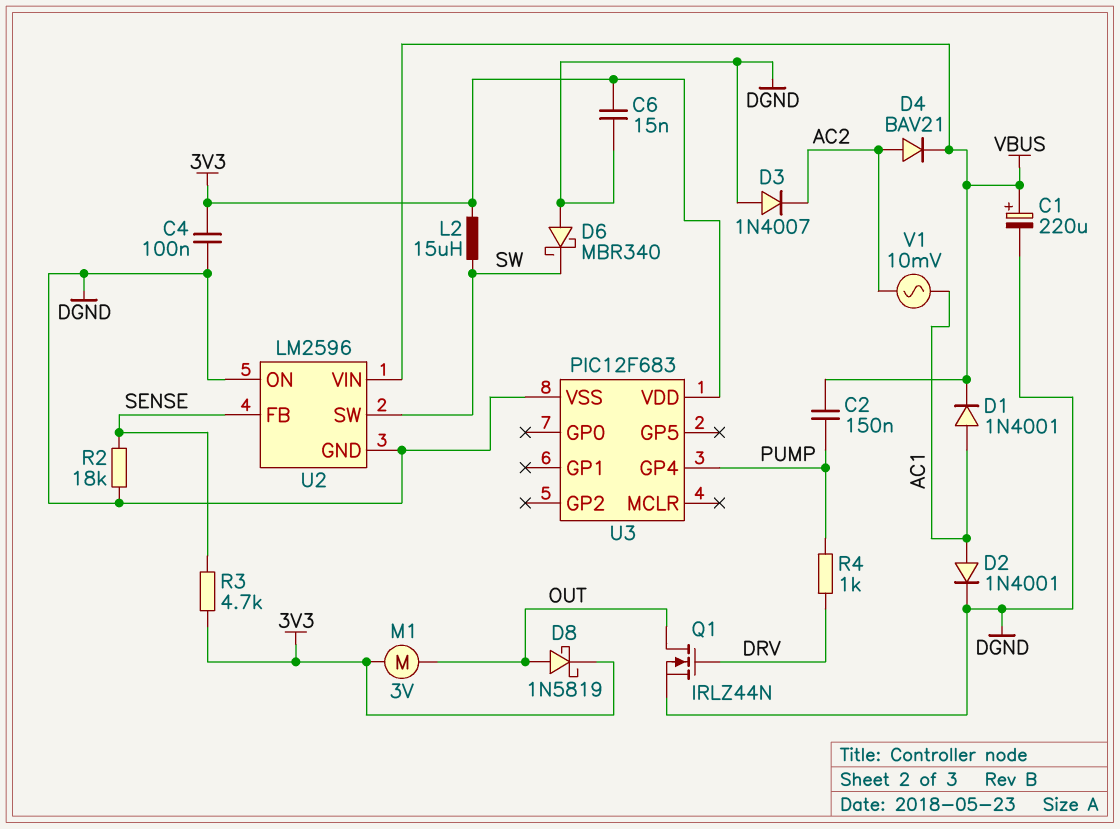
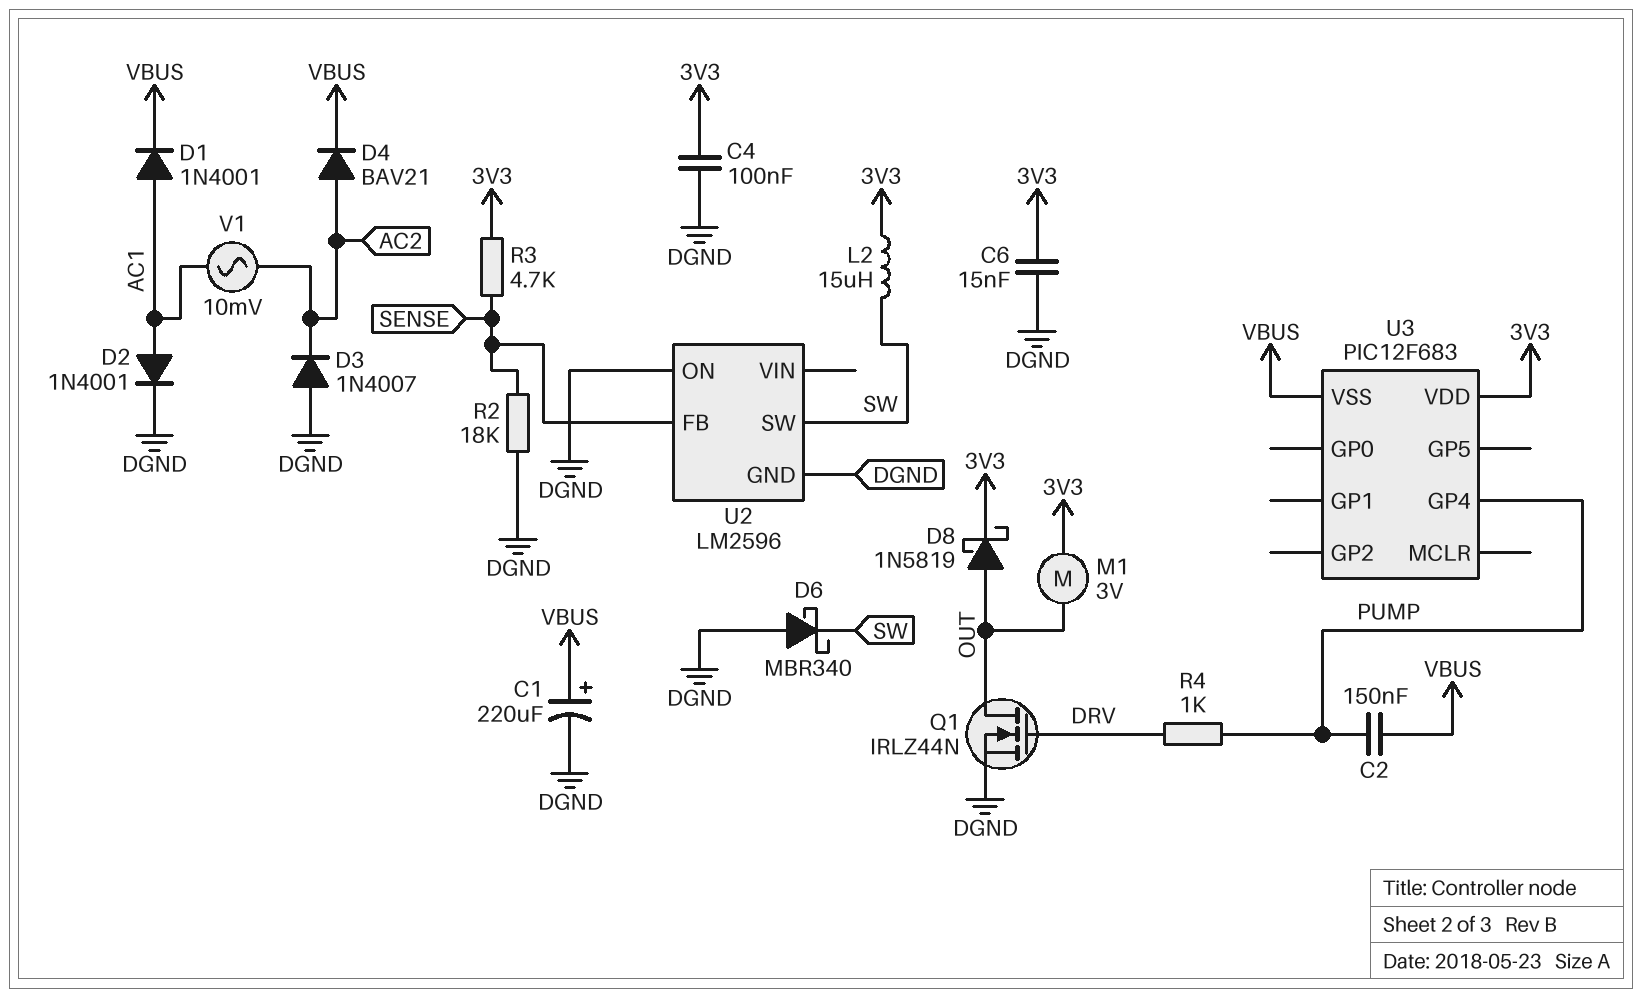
U2 pin VIN: VBUS -> none
U3 pin VSS: DGND -> VBUS

